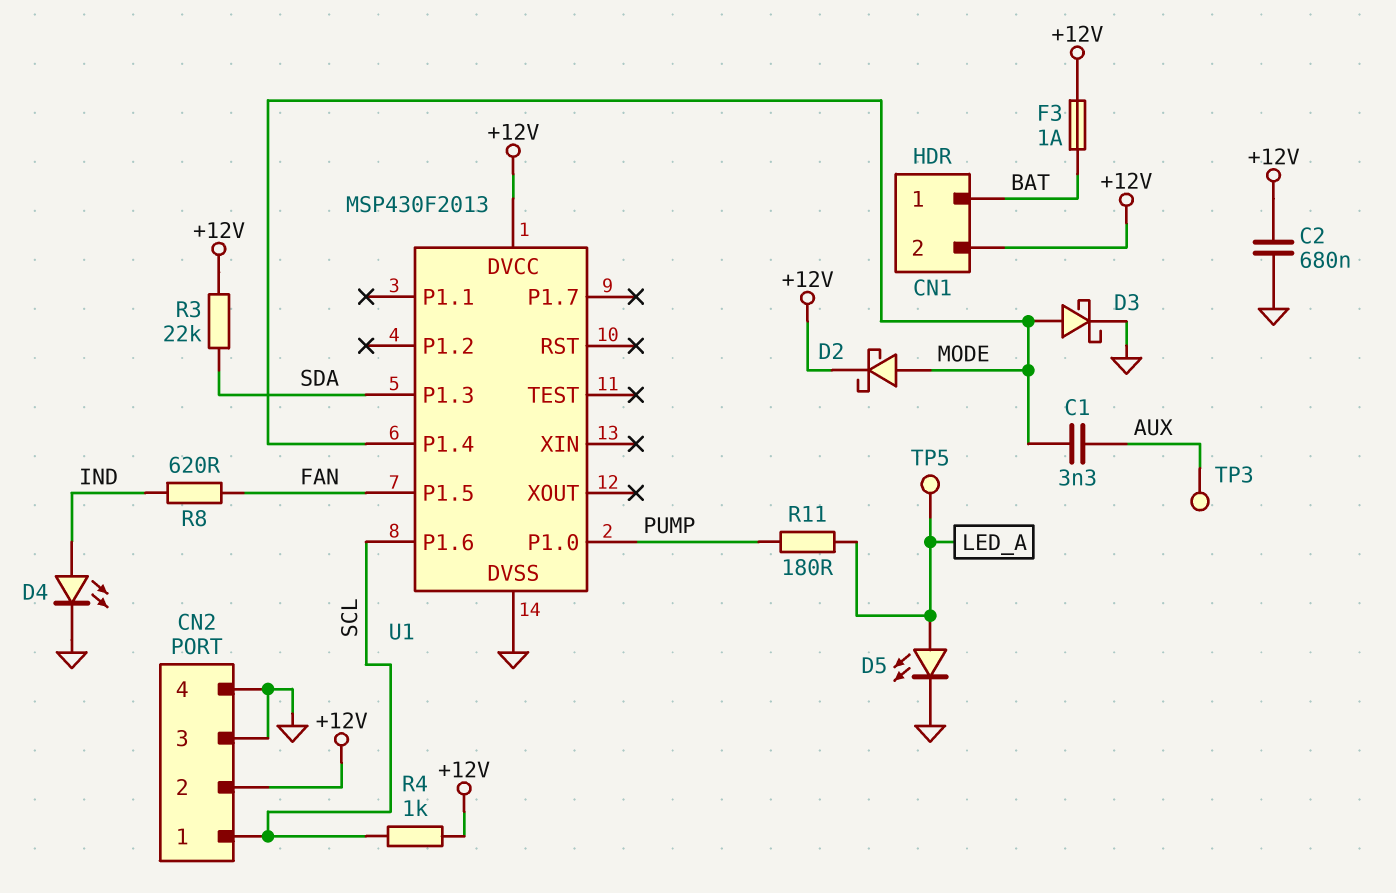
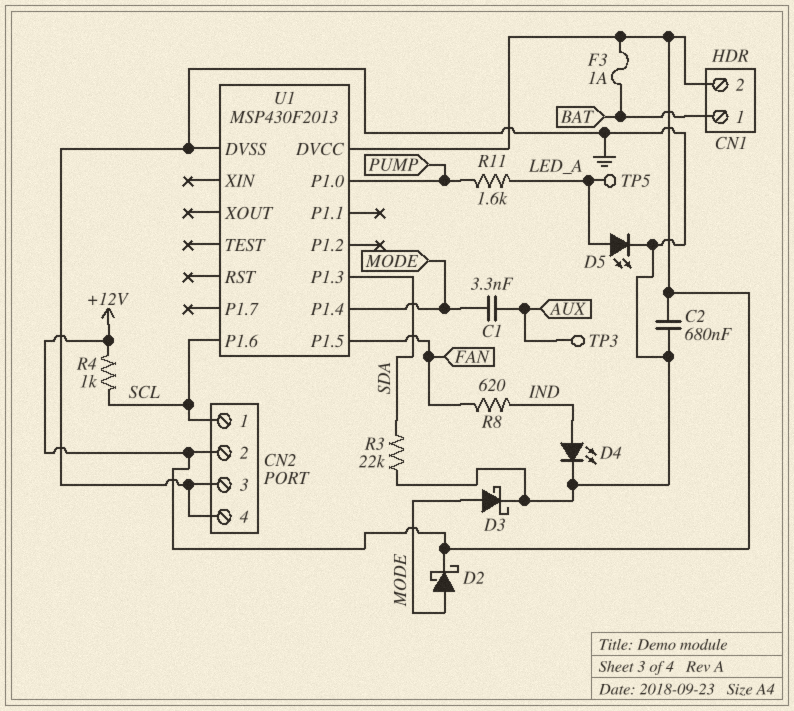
R3: 22k (+12V, SDA) -> 22k (GND, SDA)
R11: 180 (LED_A, PUMP) -> 1.6k (LED_A, PUMP)

